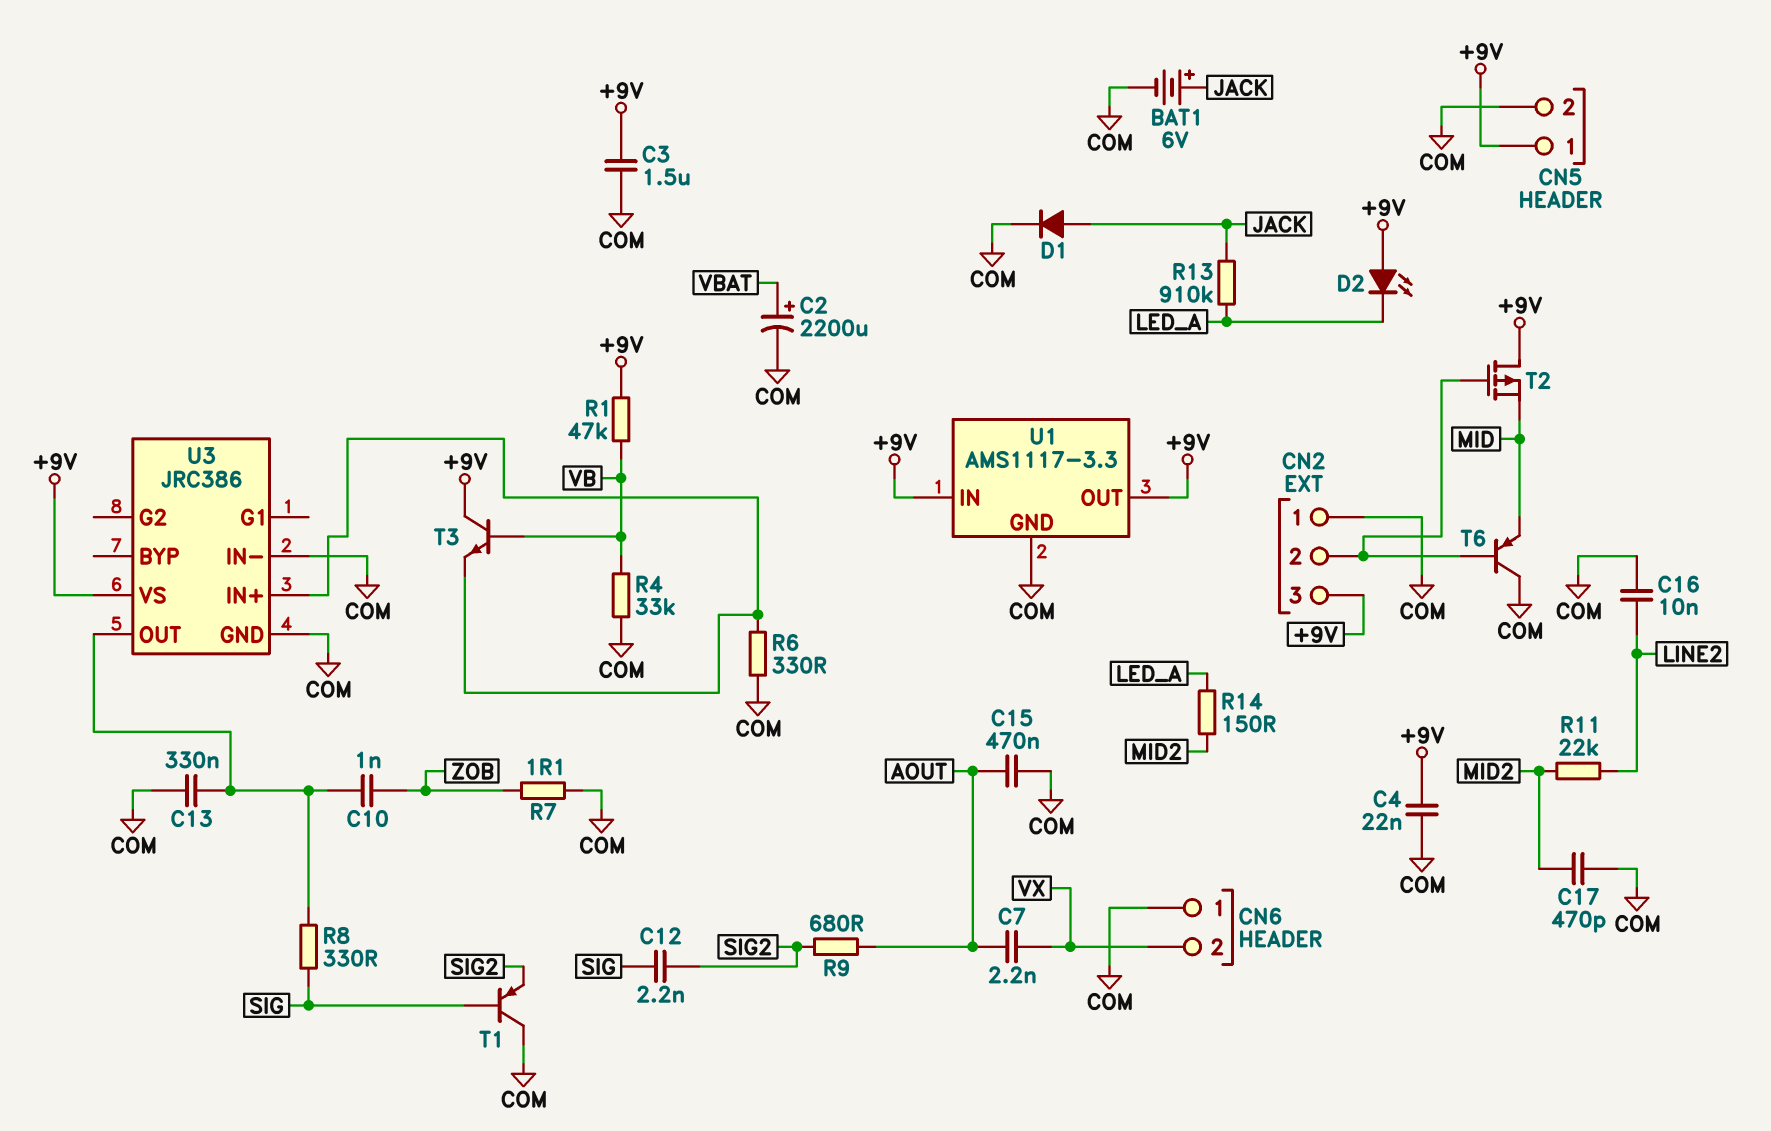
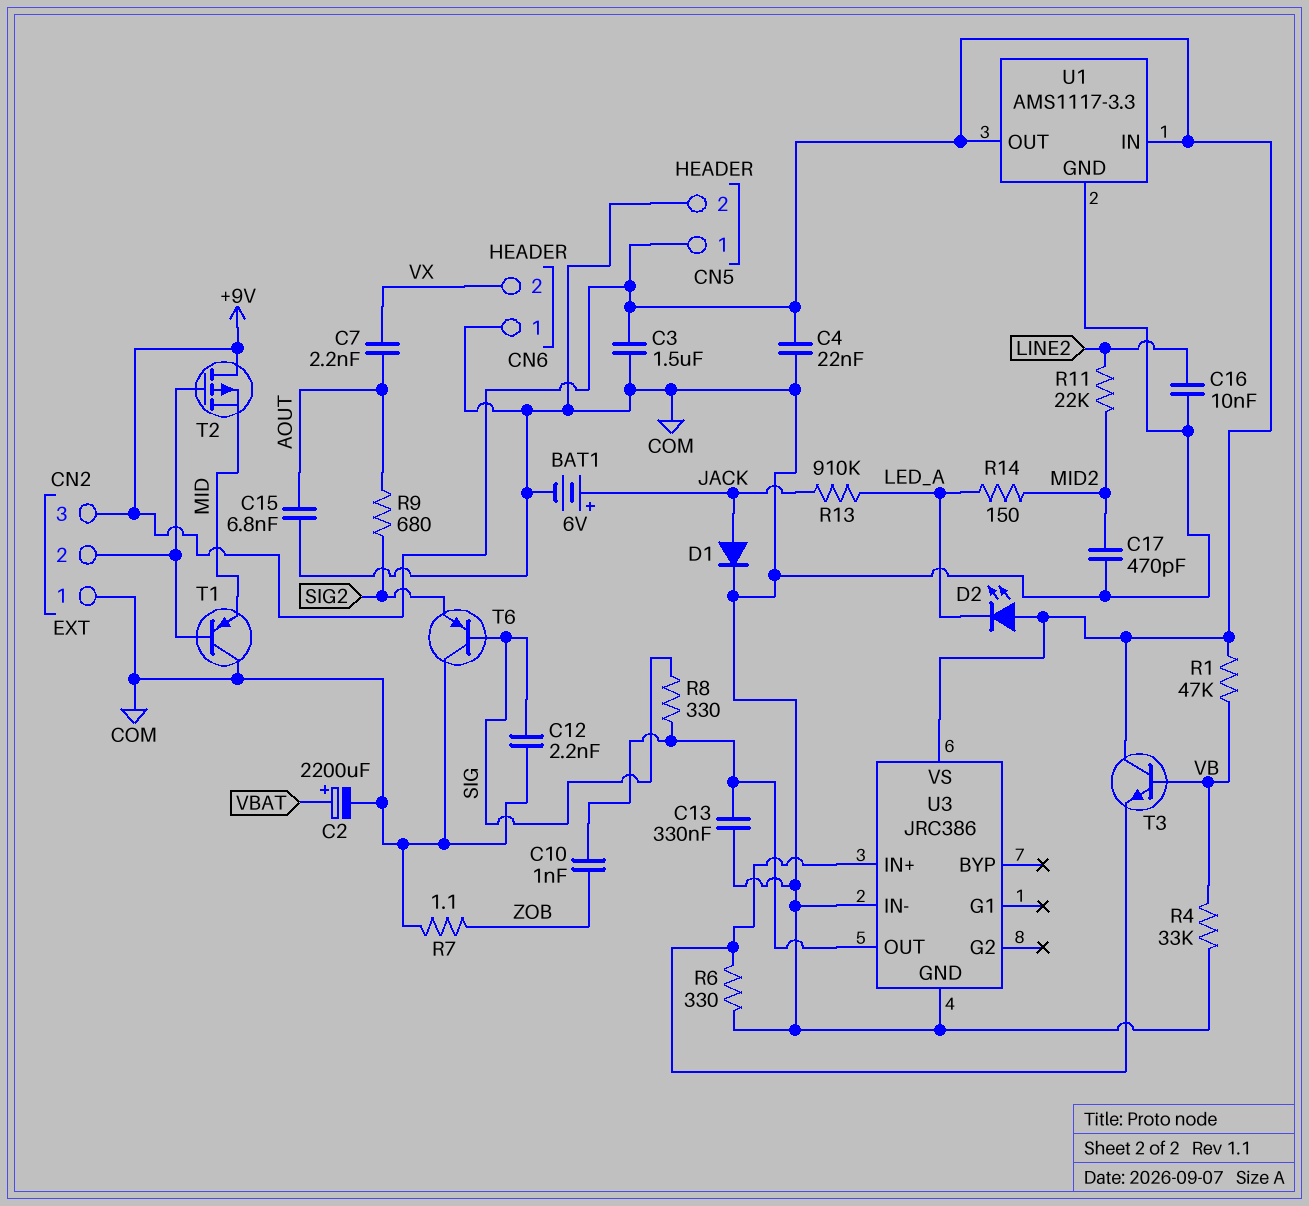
C12: 2.2nF (SIG, SIG2) -> 2.2nF (COM, SIG)
C15: 470nF (AOUT, COM) -> 6.8nF (AOUT, COM)
T1: PNP (B SIG, C COM, E SIG2) -> PNP (B CN2/2, C COM, E MID)
T6: PNP (B CN2/2, C COM, E MID) -> PNP (B SIG, C COM, E SIG2)

